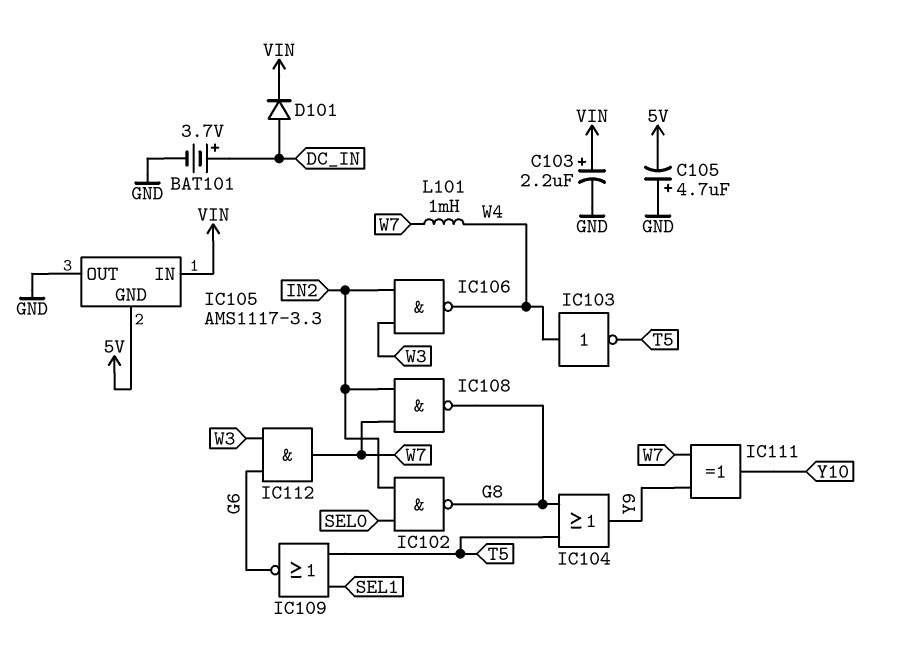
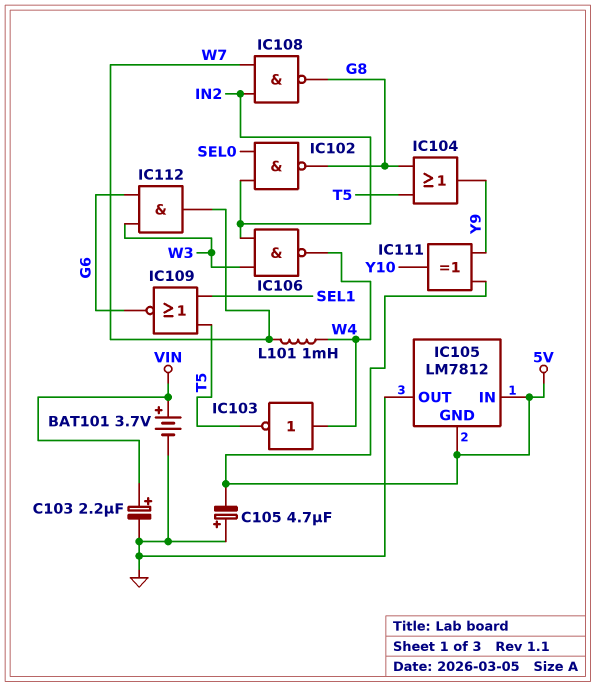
BAT101: 3.7V (plus DC_IN, minus GND) -> 3.7V (plus VIN, minus GND)
D101: diode (A DC_IN, K VIN) -> none
IC105: AMS1117-3.3 -> LM7812
IC105 pin IN: VIN -> 5V
IC111: XOR (in W7, in Y9, out Y10) -> XOR (in 5V, in Y9, out Y10)

